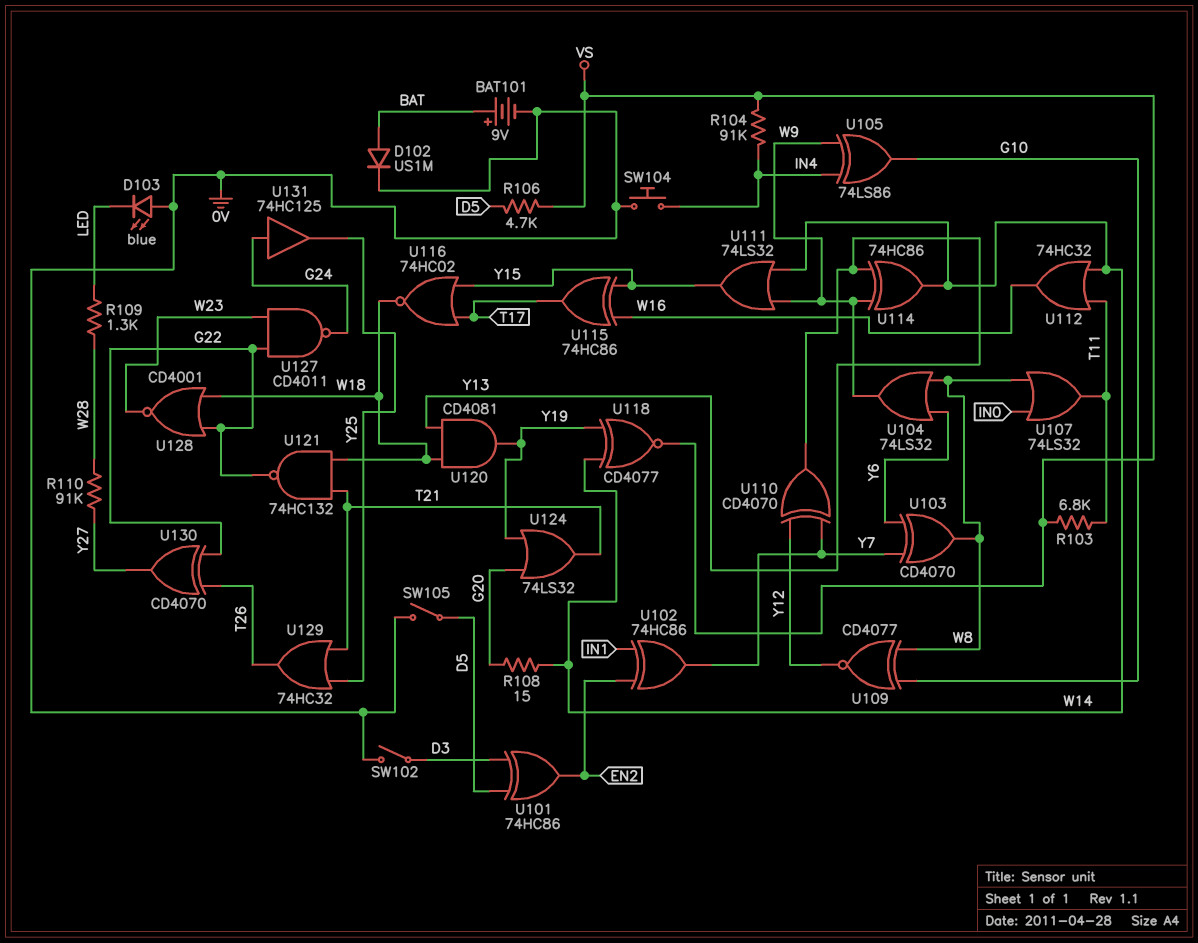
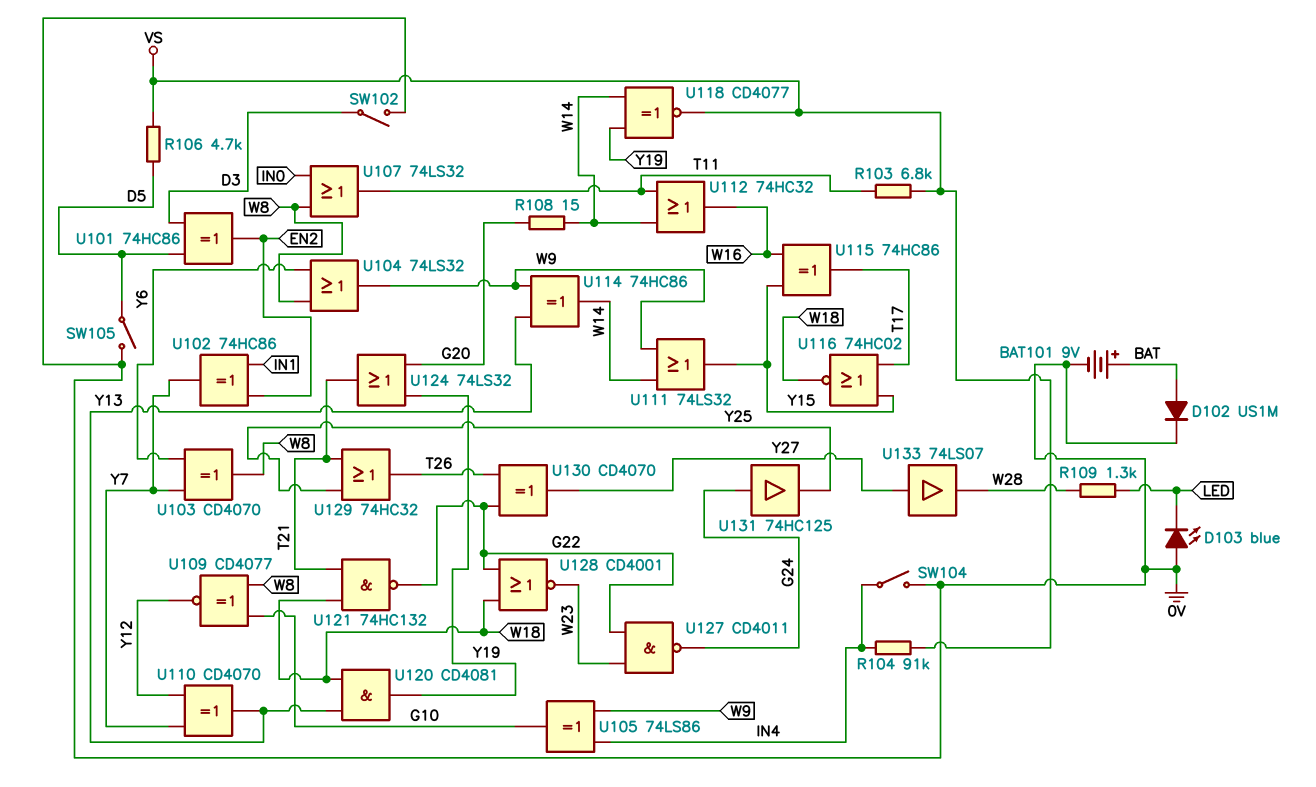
R110: 91k (W28, Y27) -> none
SW104: button (0V, IN4) -> switch (0V, IN4)
U133: none -> buffer 74LS07 (in Y27, out W28)

